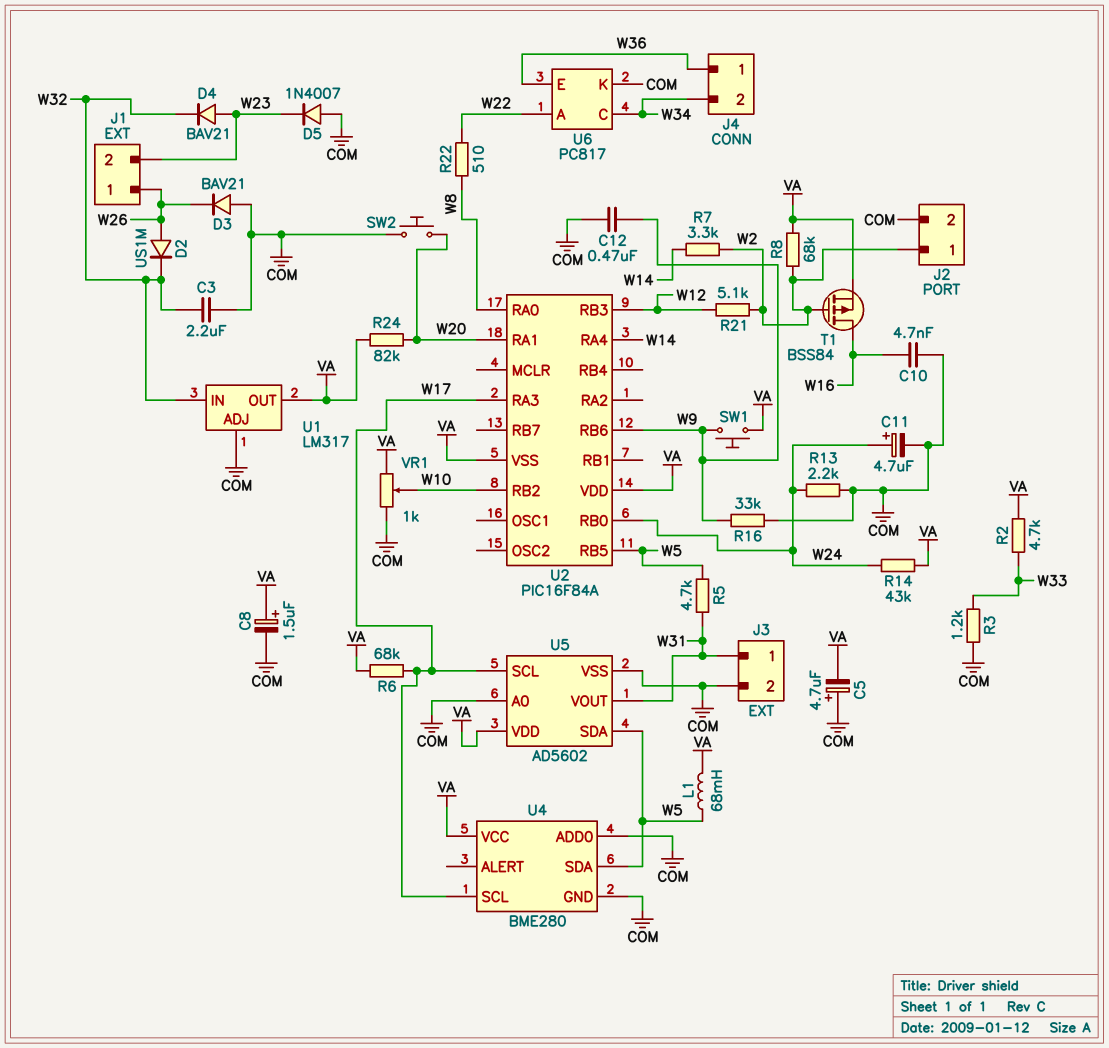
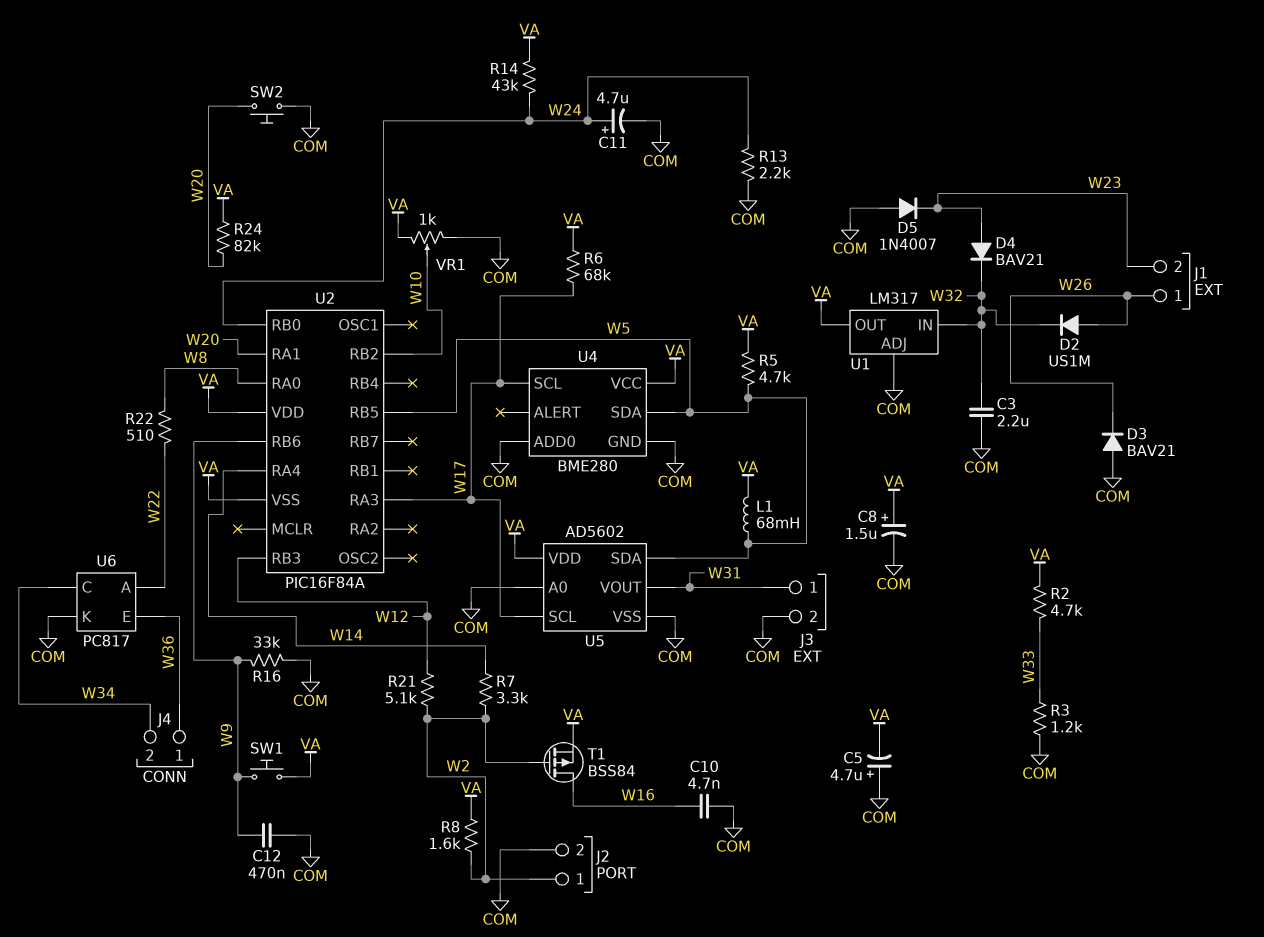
R5: 4.7k (W5, W31) -> 4.7k (VA, W5)
R8: 68k (VA, W2) -> 1.6k (VA, W2)

